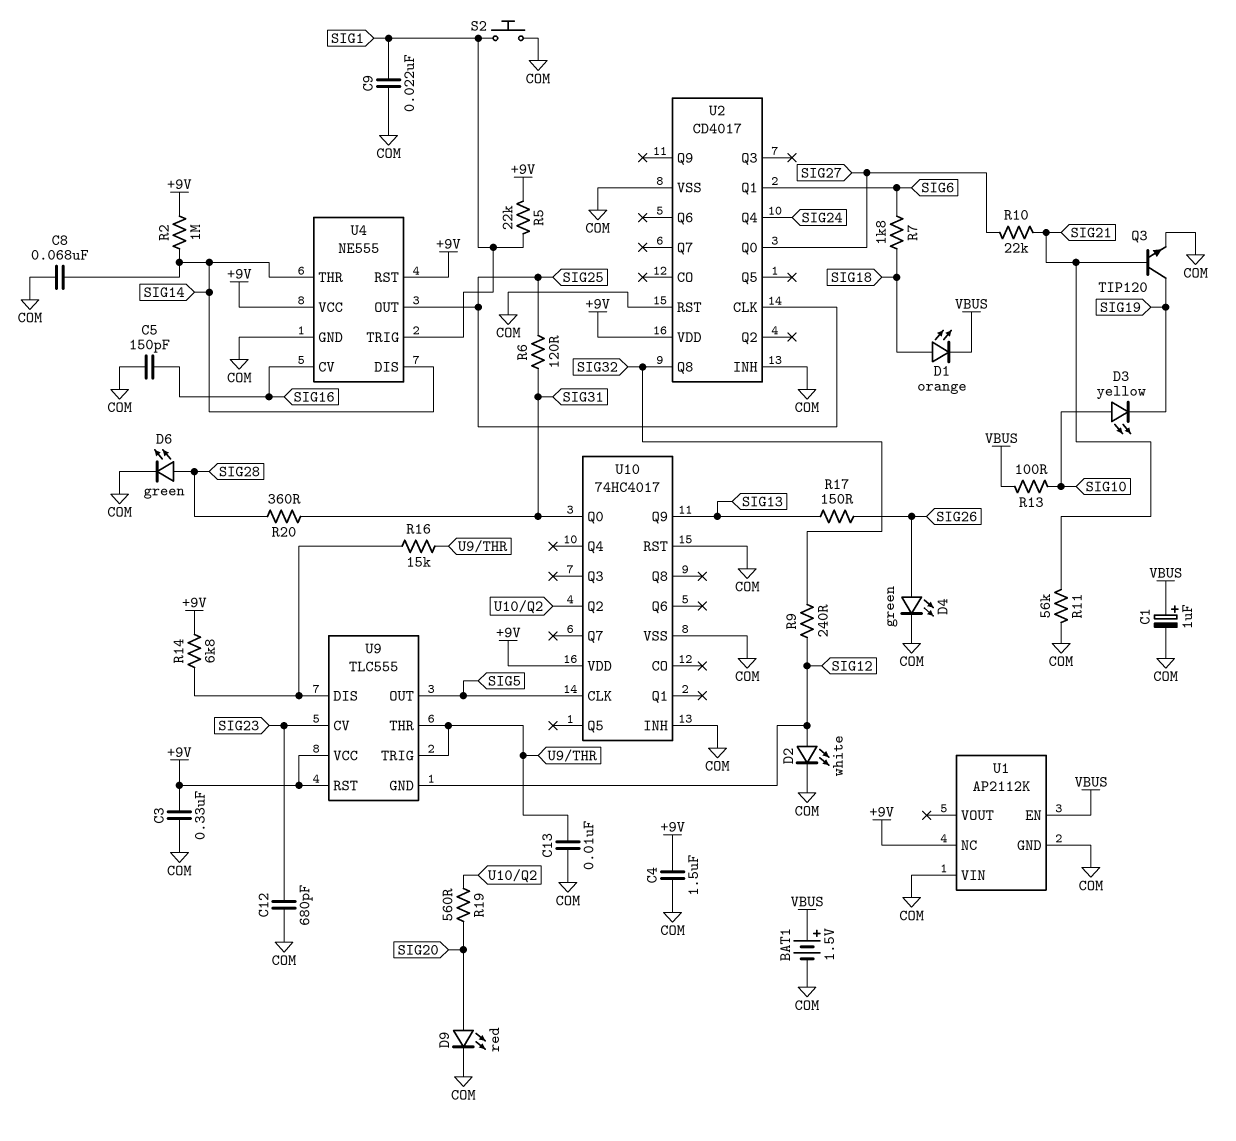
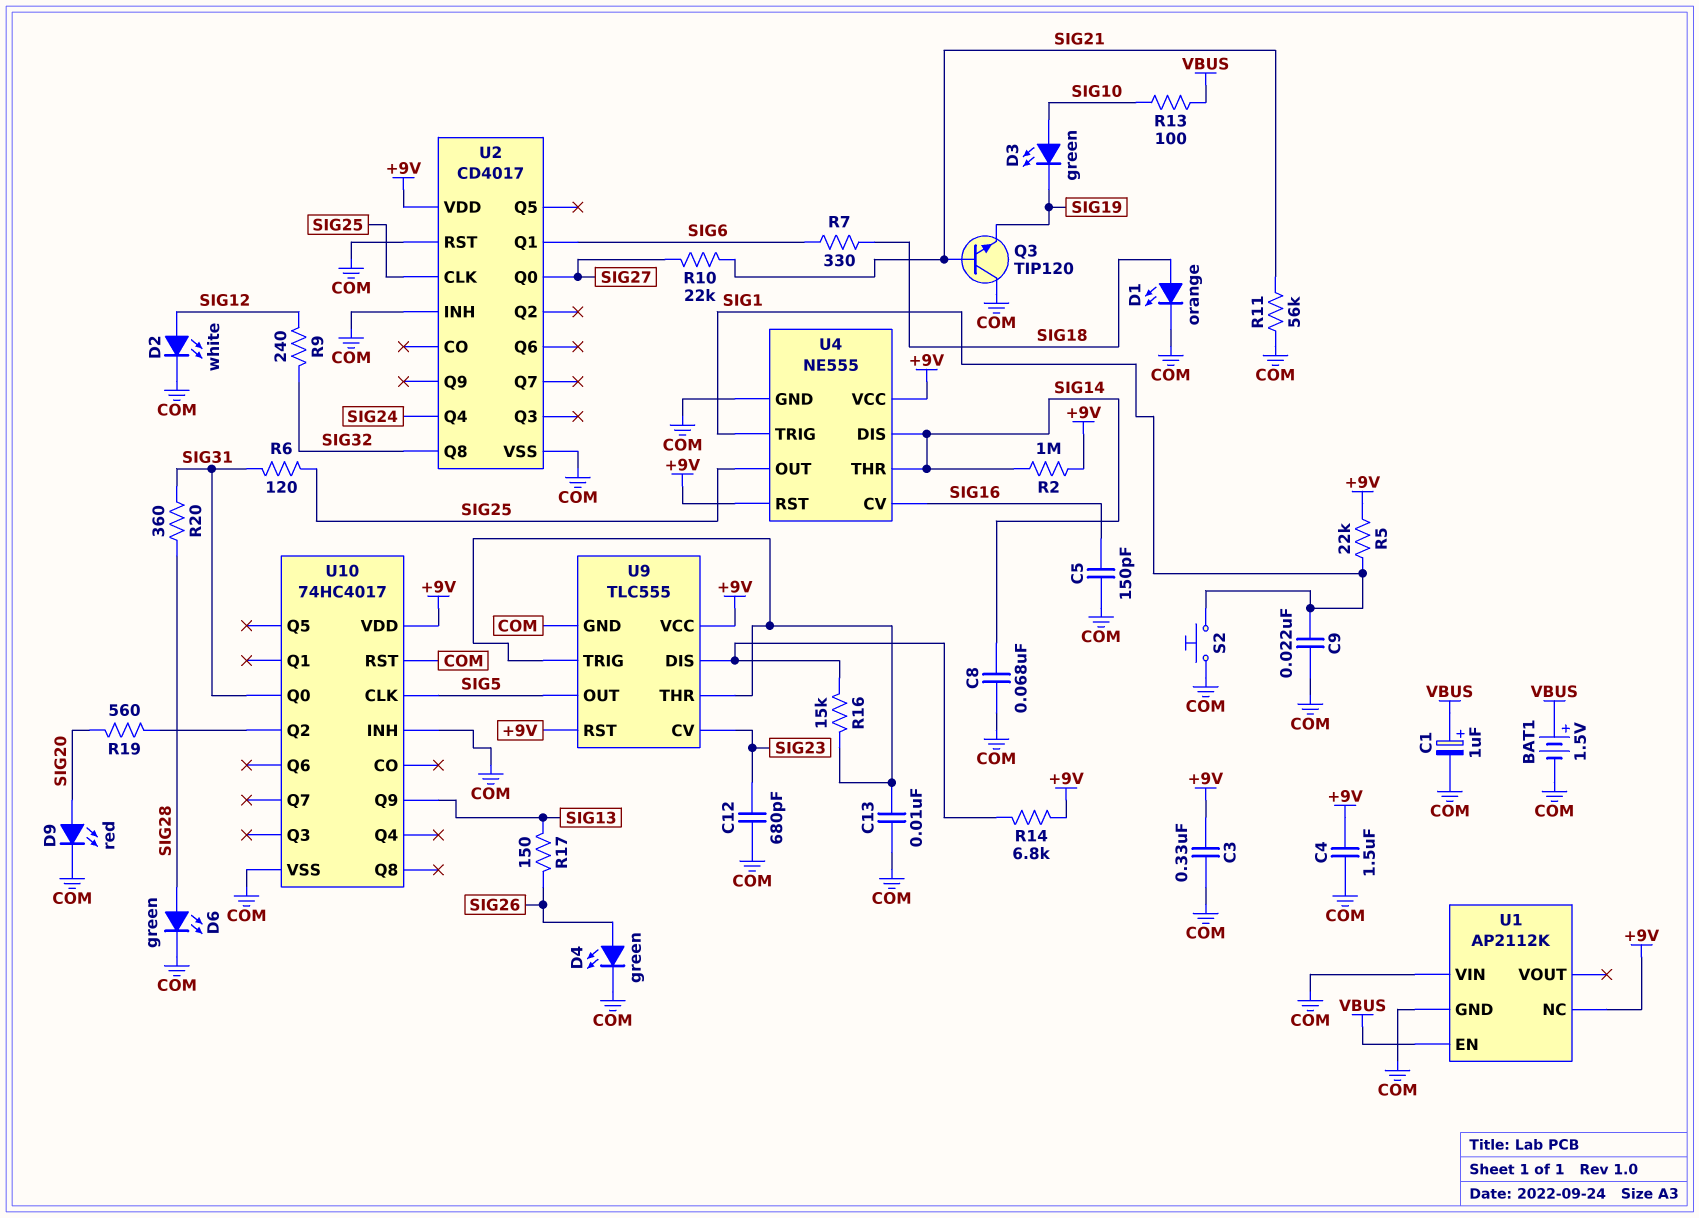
D1: LED orange (A SIG18, K VBUS) -> LED orange (A SIG18, K COM)
D3: LED yellow (A SIG10, K SIG19) -> LED green (A SIG10, K SIG19)
Q3: NPN TIP120 (B SIG21, C SIG19, E COM) -> NPN TIP120 (B SIG21, C COM, E SIG19)
R7: 1.8k (SIG6, SIG18) -> 330 (SIG6, SIG18)
U9 pin GND: SIG12 -> COM

